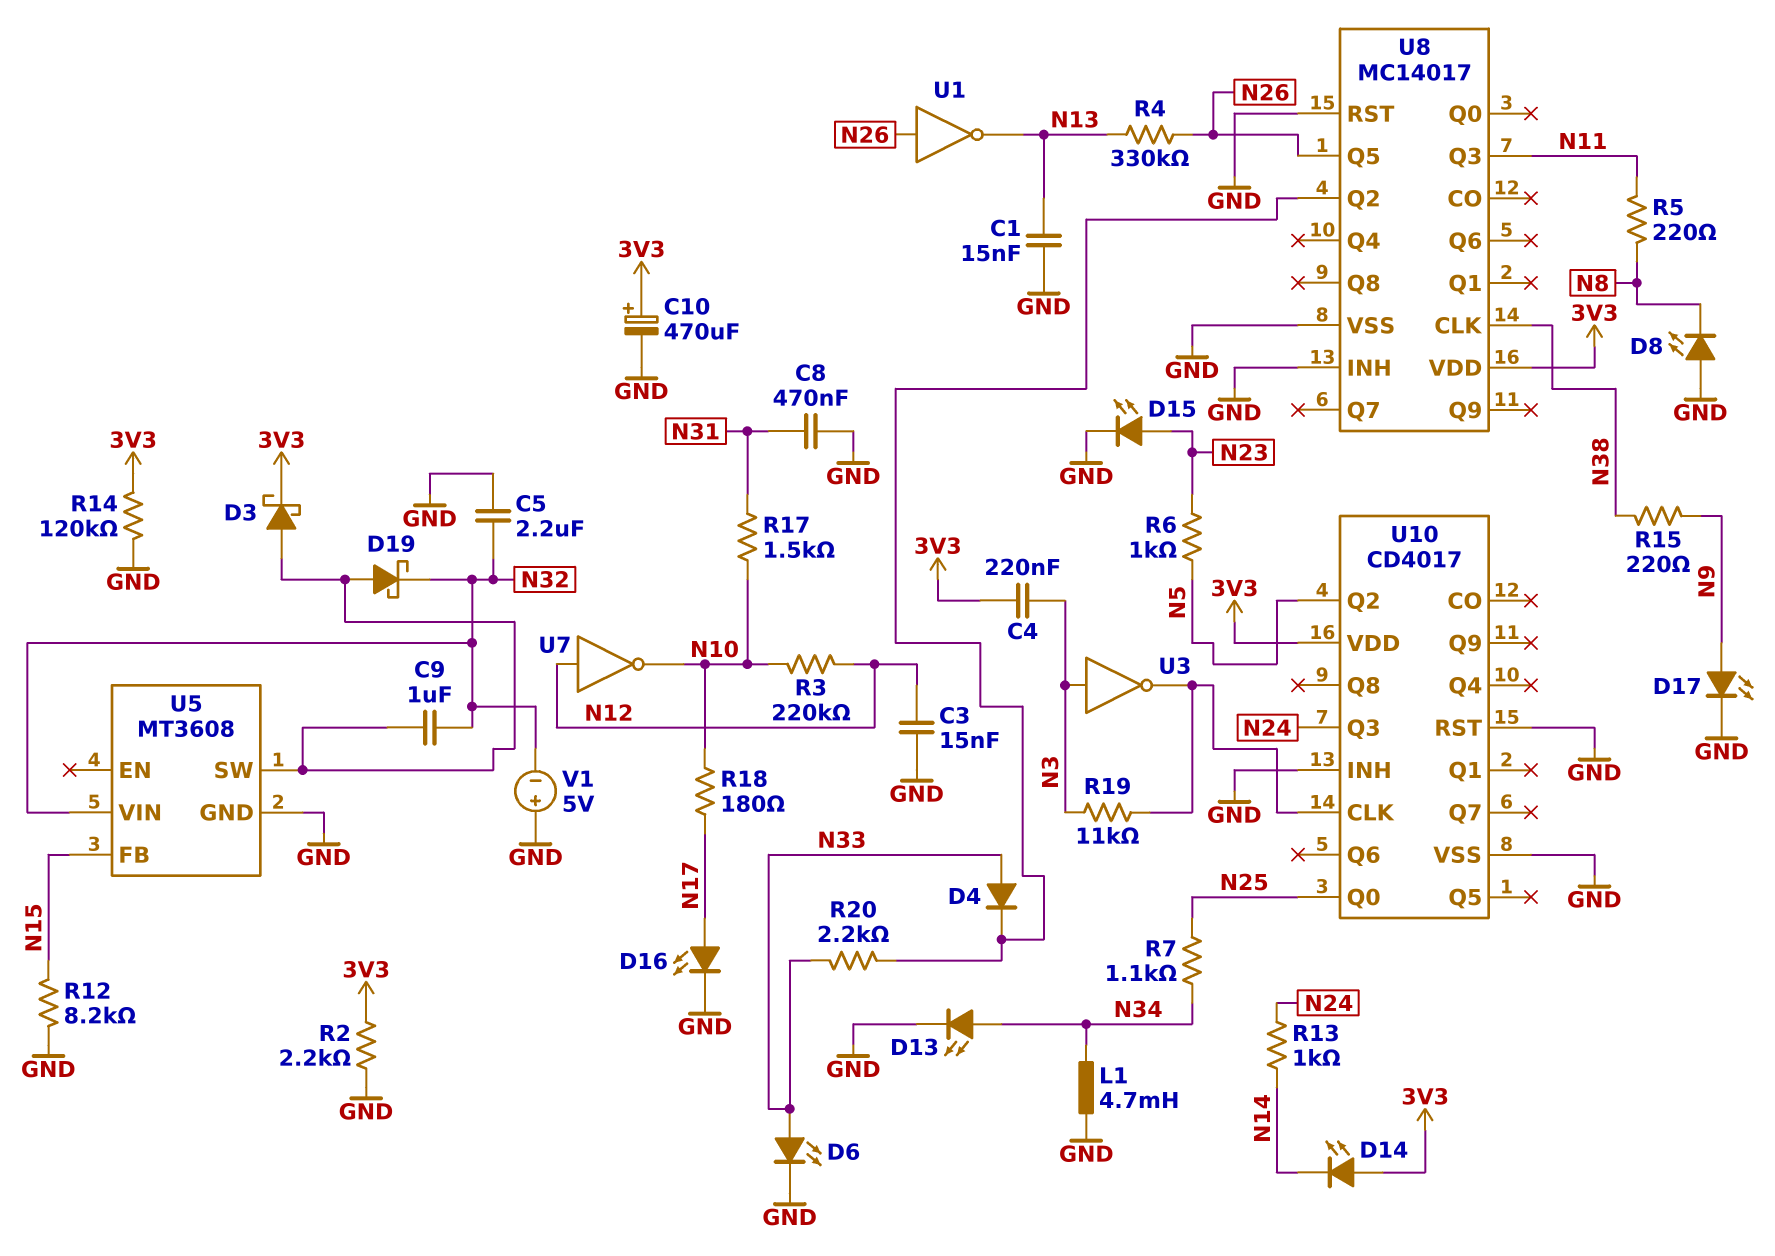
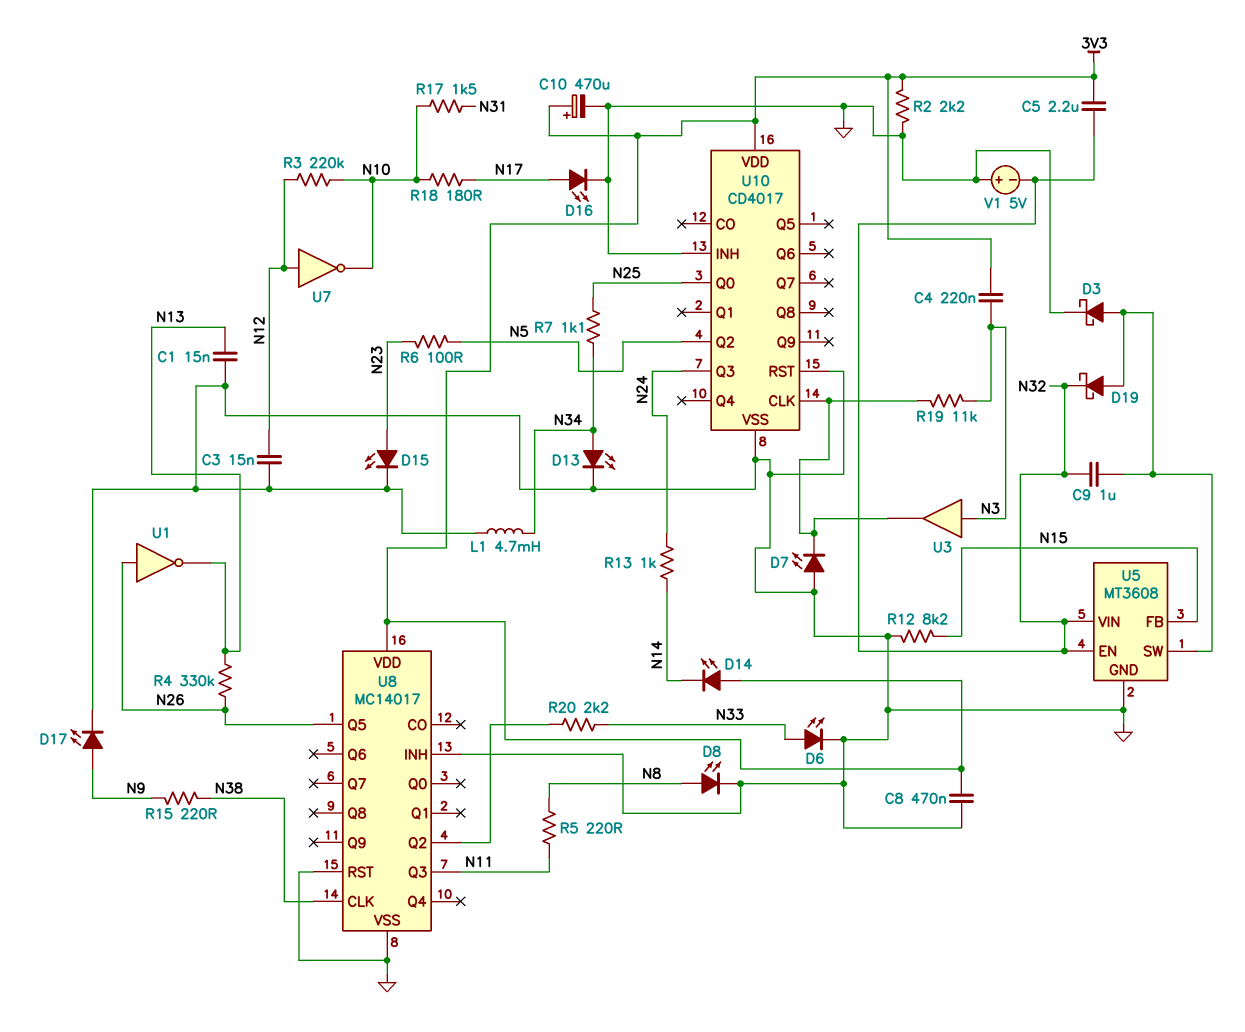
C5: 2.2uF (GND, N32) -> 2.2uF (3V3, N32)
C8: 470nF (GND, N31) -> 470nF (3V3, GND)
D3: schottky (A U5/SW, K 3V3) -> schottky (A U5/SW, K GND)
D4: diode (A N33, K U8/Q2) -> none
D7: none -> LED (A GND, K U10/CLK)
D8: LED (A GND, K N8) -> LED (A N8, K GND)
R6: 1k (N5, N23) -> 100 (N5, N23)
R14: 120k (3V3, GND) -> none
U3: NOT (in N3, out U10/CLK) -> buffer (in N3, out U10/CLK)
U5 pin EN: none -> N32

